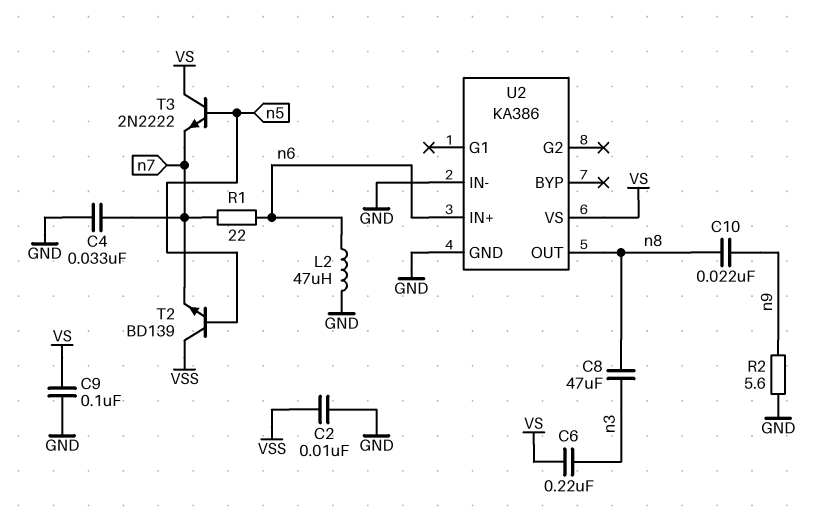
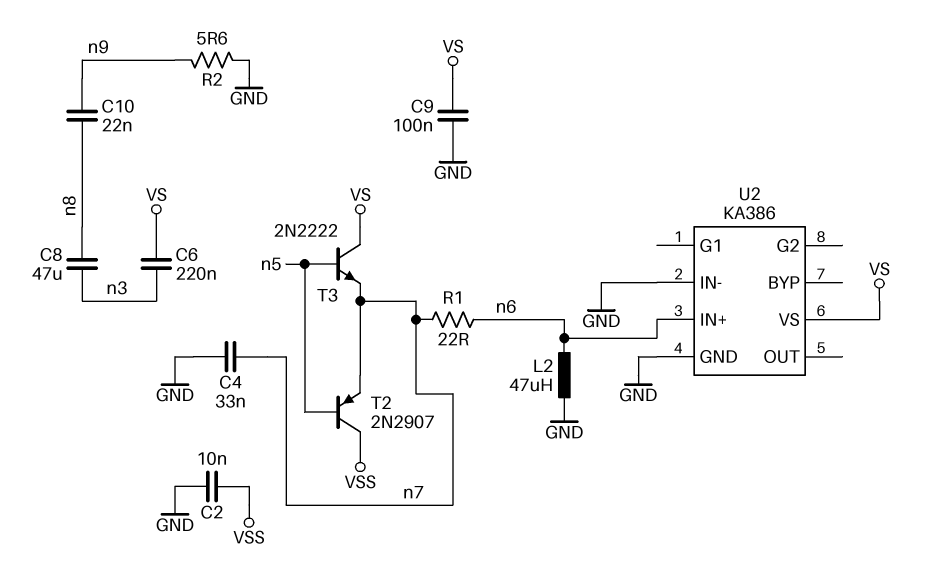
T2: NPN BD139 (B n5, C VSS, E n7) -> PNP 2N2907 (B n5, C VSS, E n7)
U2 pin OUT: n8 -> none

